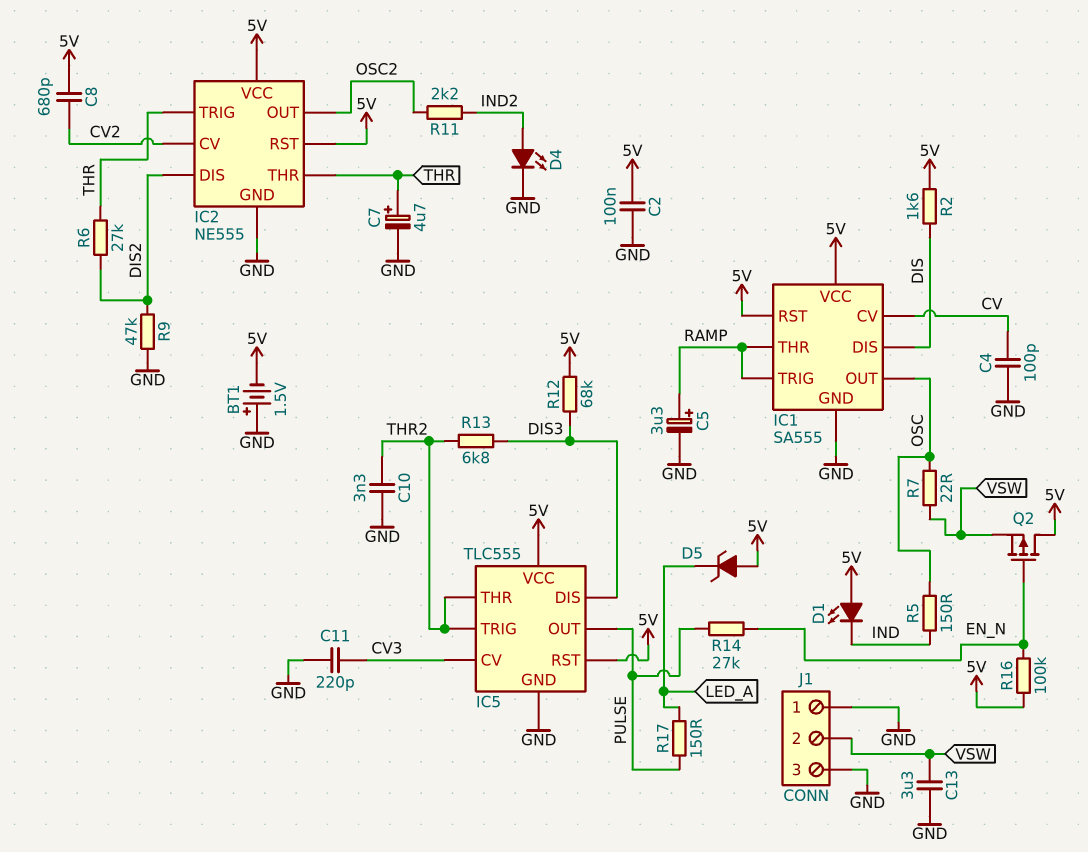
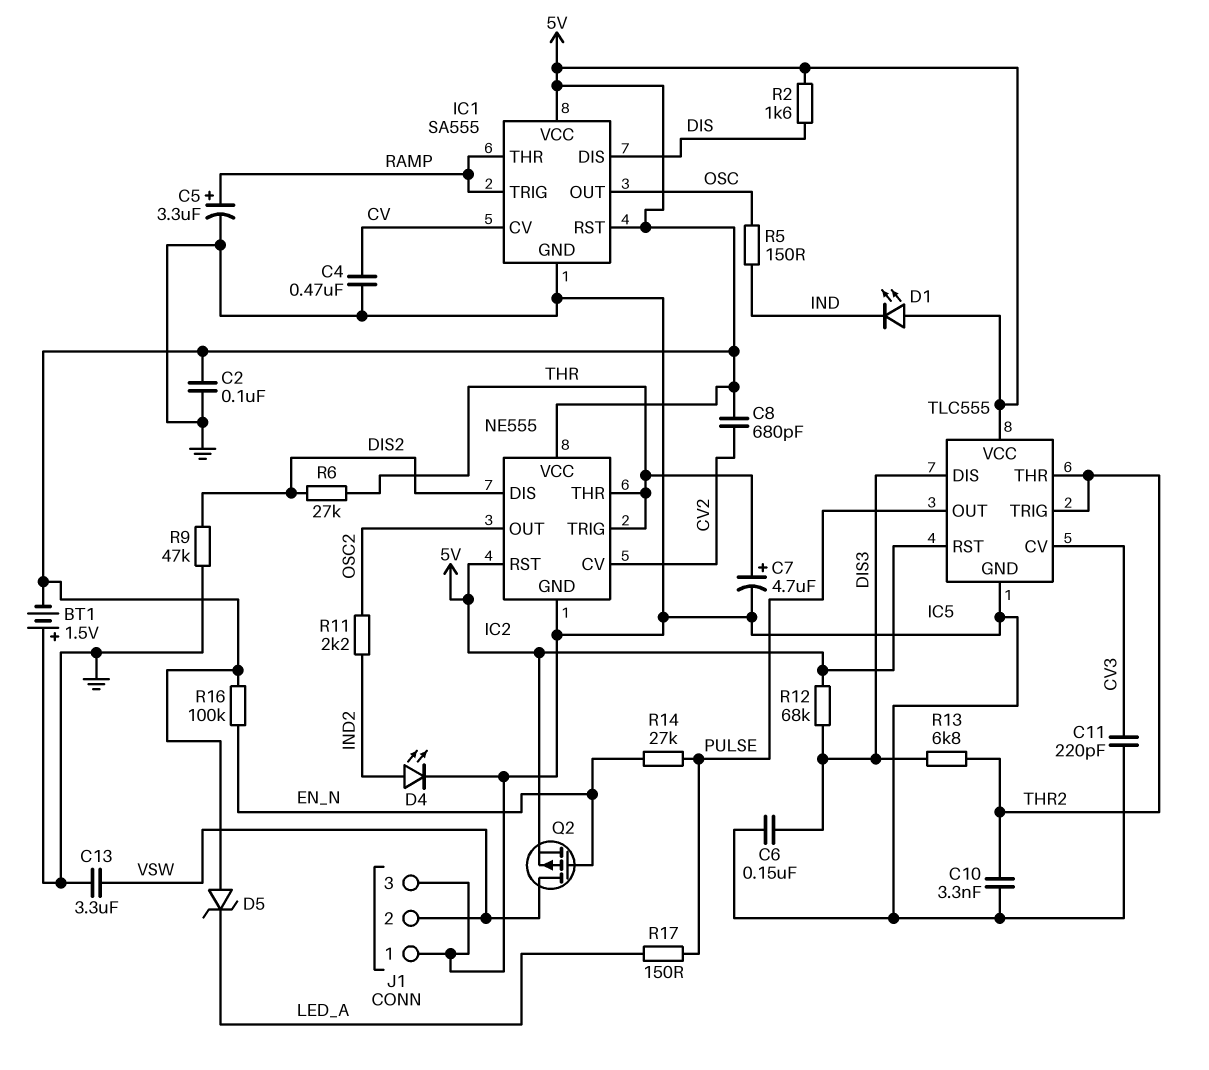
C4: 100pF (CV, GND) -> 470nF (CV, GND)
C6: none -> 150nF (DIS3, GND)
Q2: PMOS (G EN_N, D 5V, S VSW) -> PMOS (G EN_N, D VSW, S 5V)
R7: 22 (OSC, VSW) -> none

